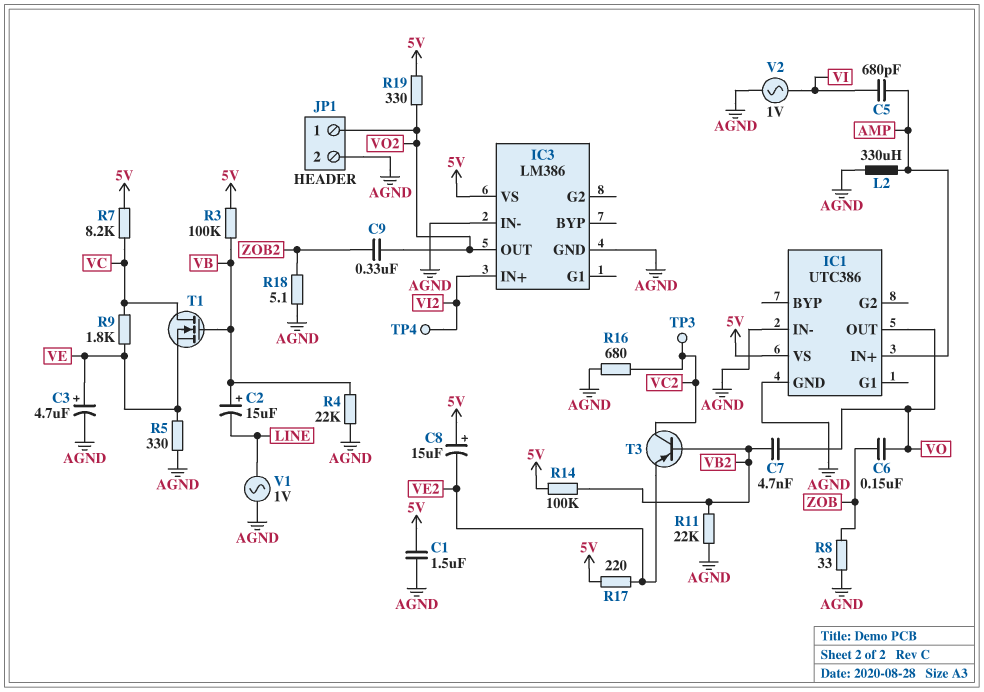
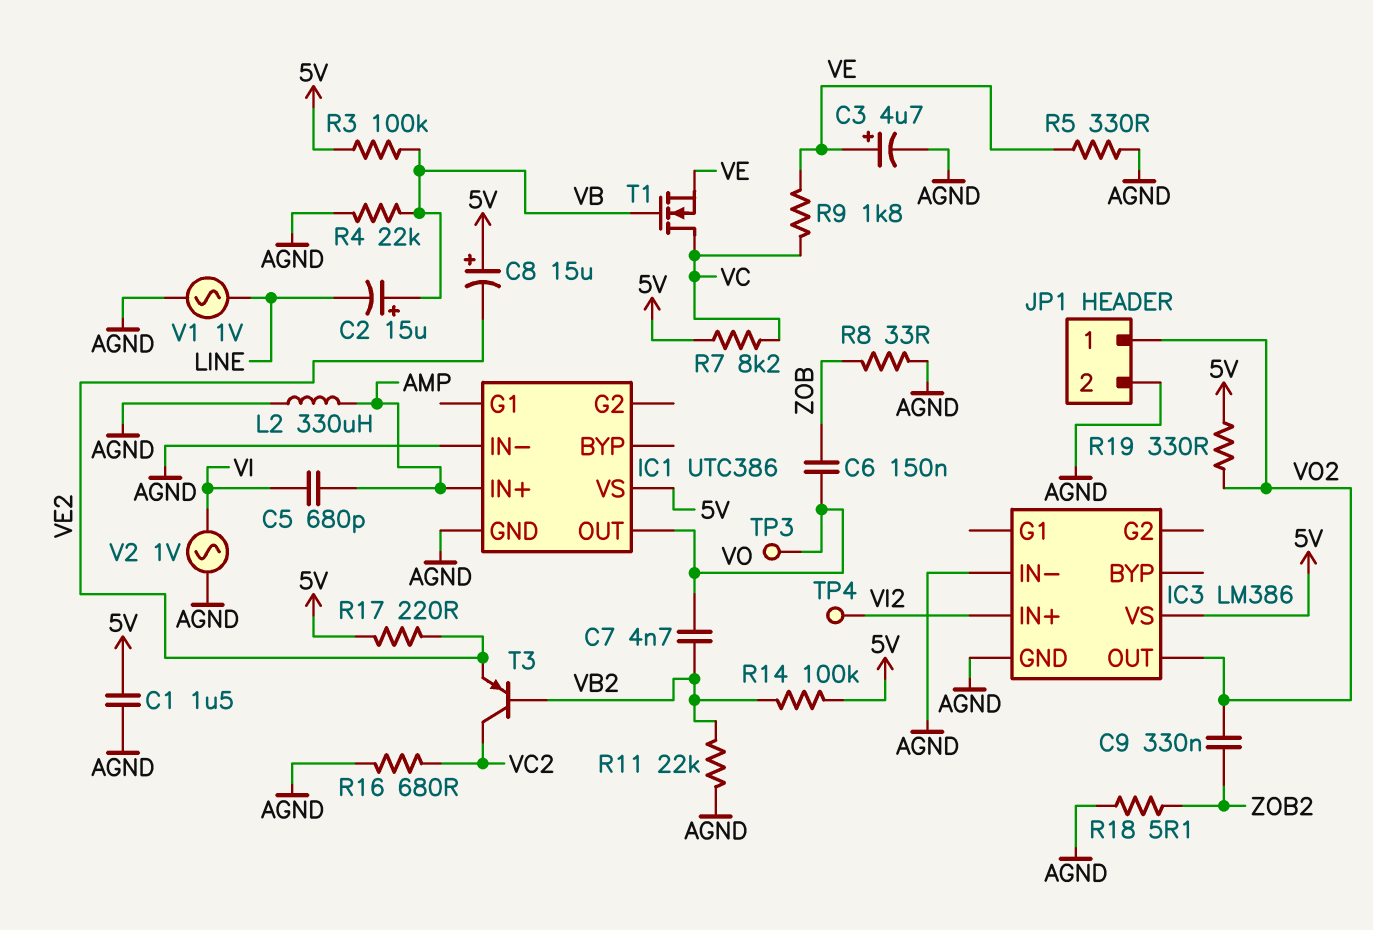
TP3: test point (VC2) -> test point (VO)

